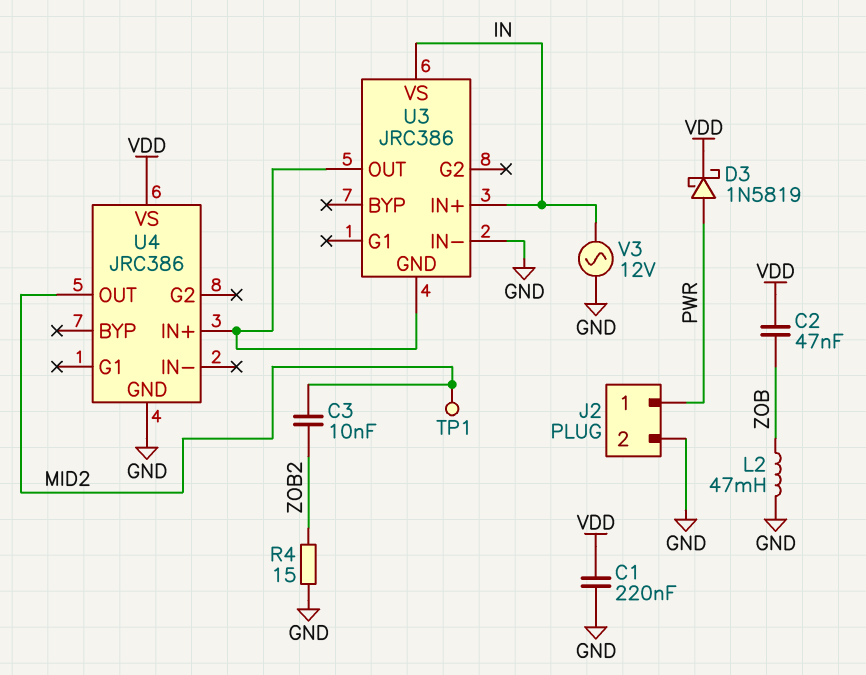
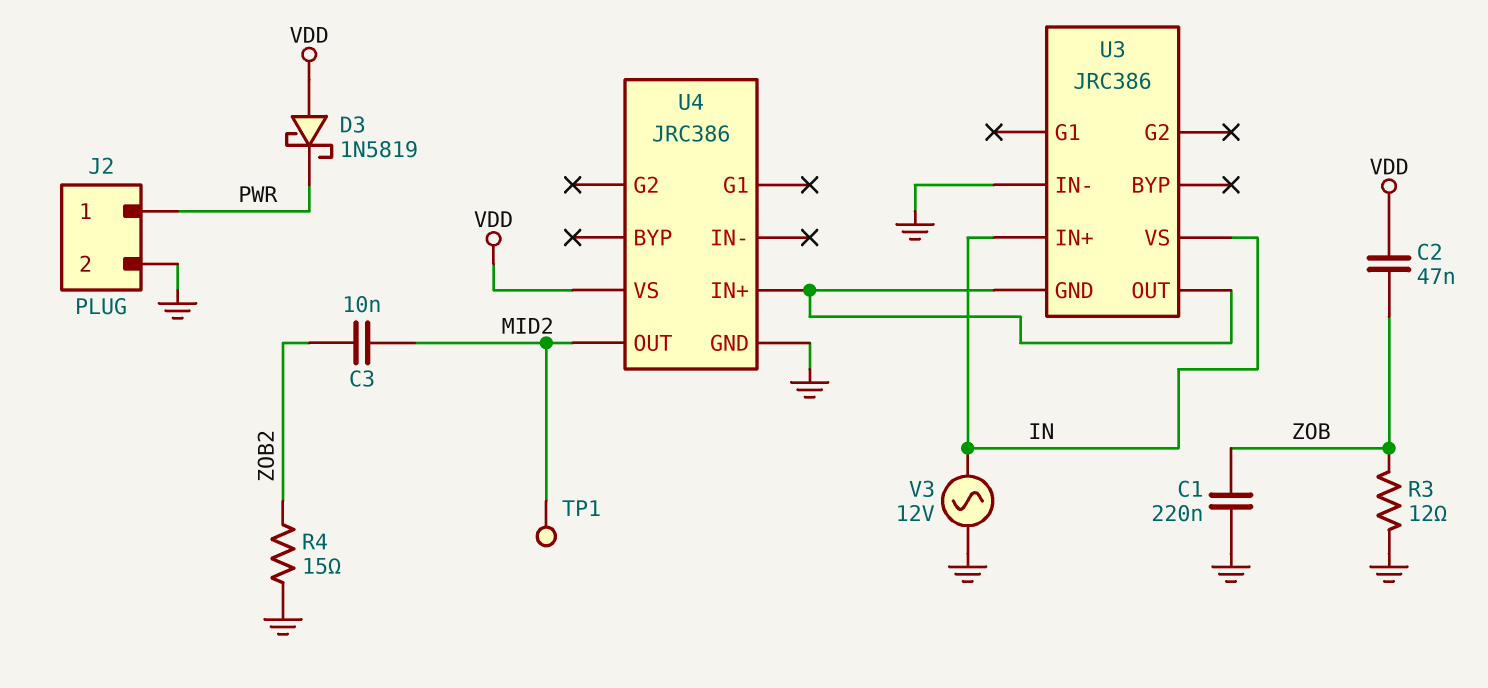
C1: 220nF (GND, VDD) -> 220nF (GND, ZOB)
D3: schottky 1N5819 (A PWR, K VDD) -> schottky 1N5819 (A VDD, K PWR)
L2: 47mH (GND, ZOB) -> none
R3: none -> 12 (GND, ZOB)

